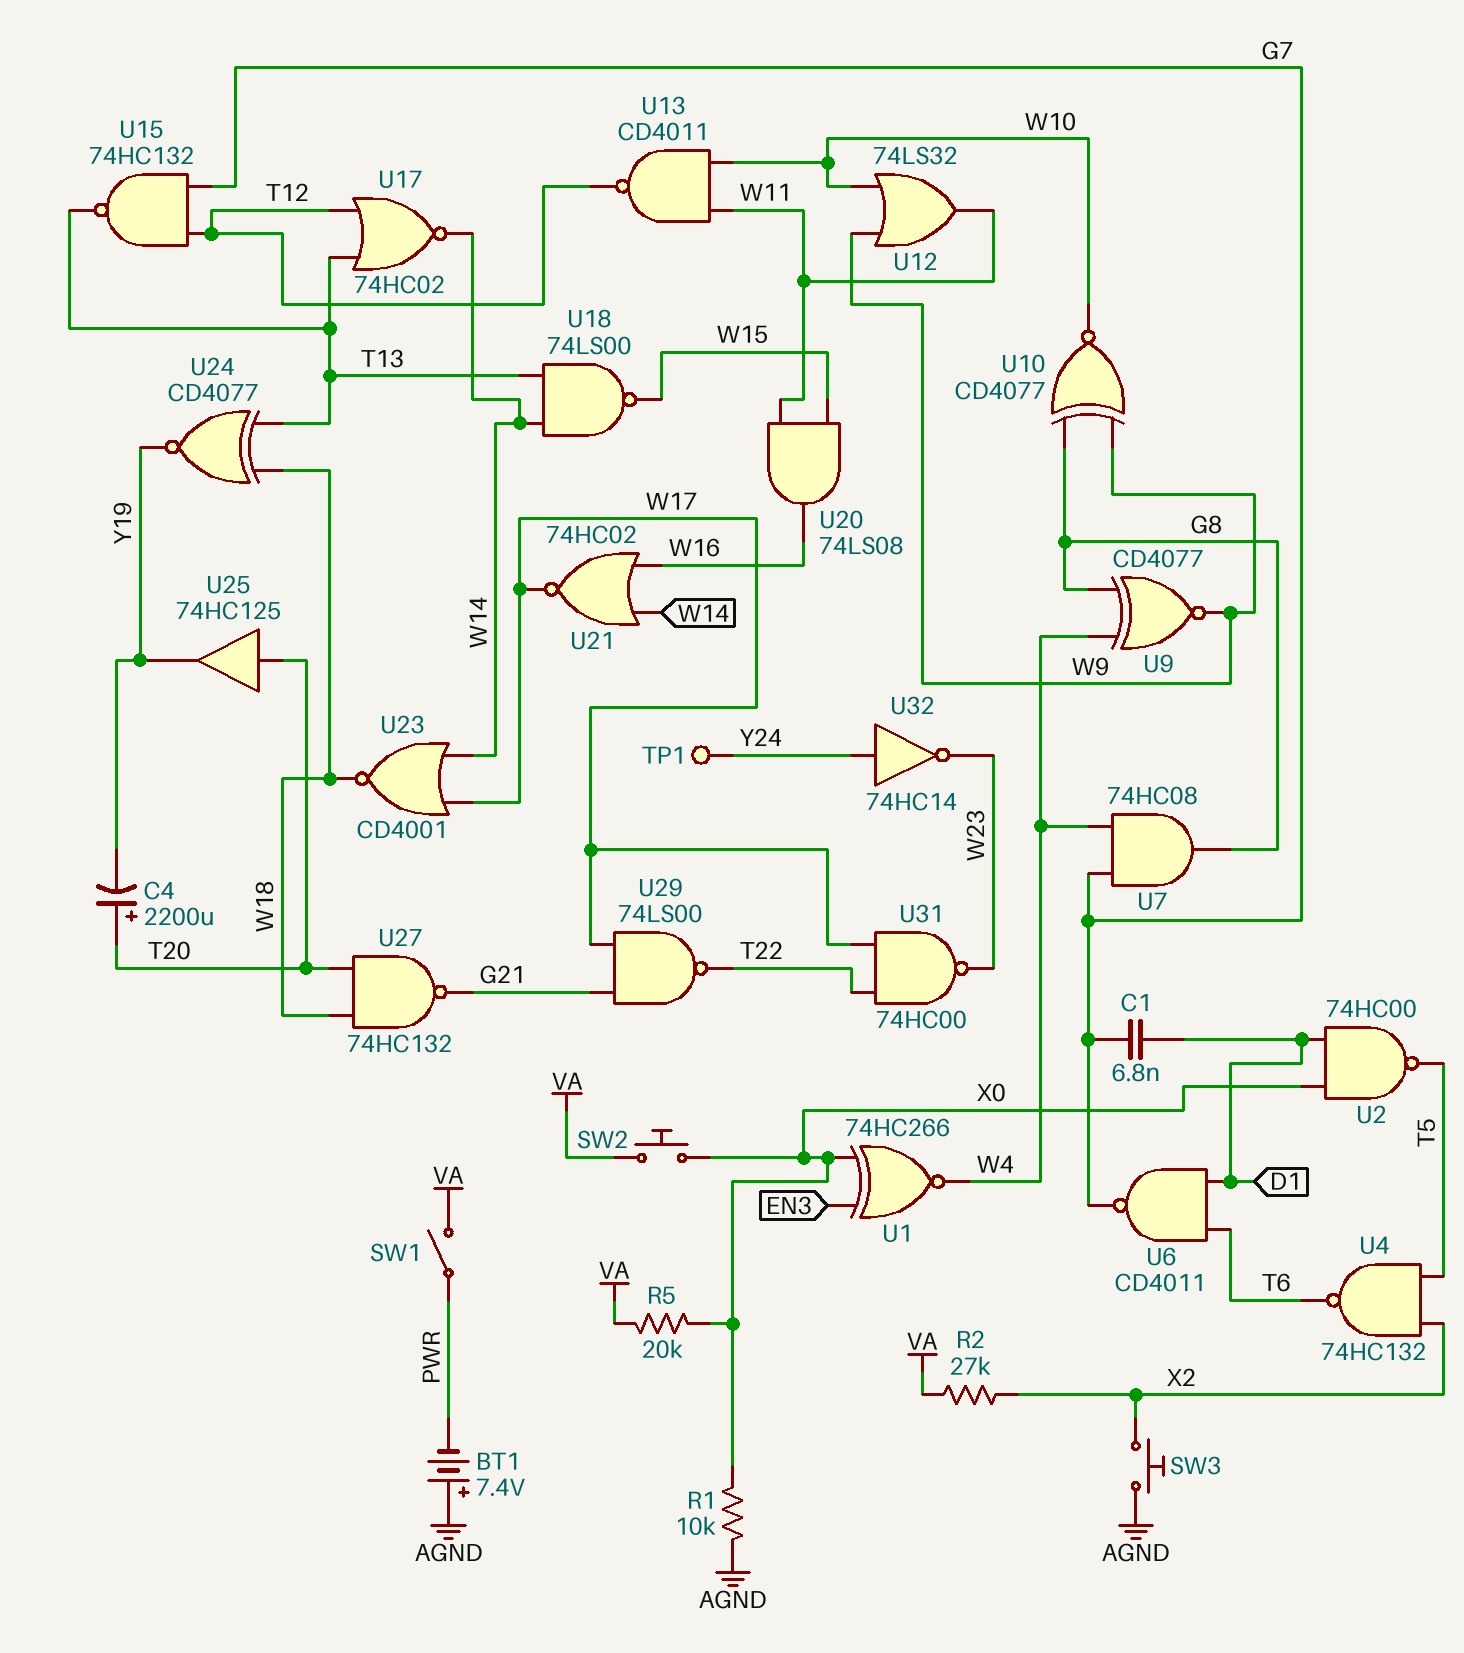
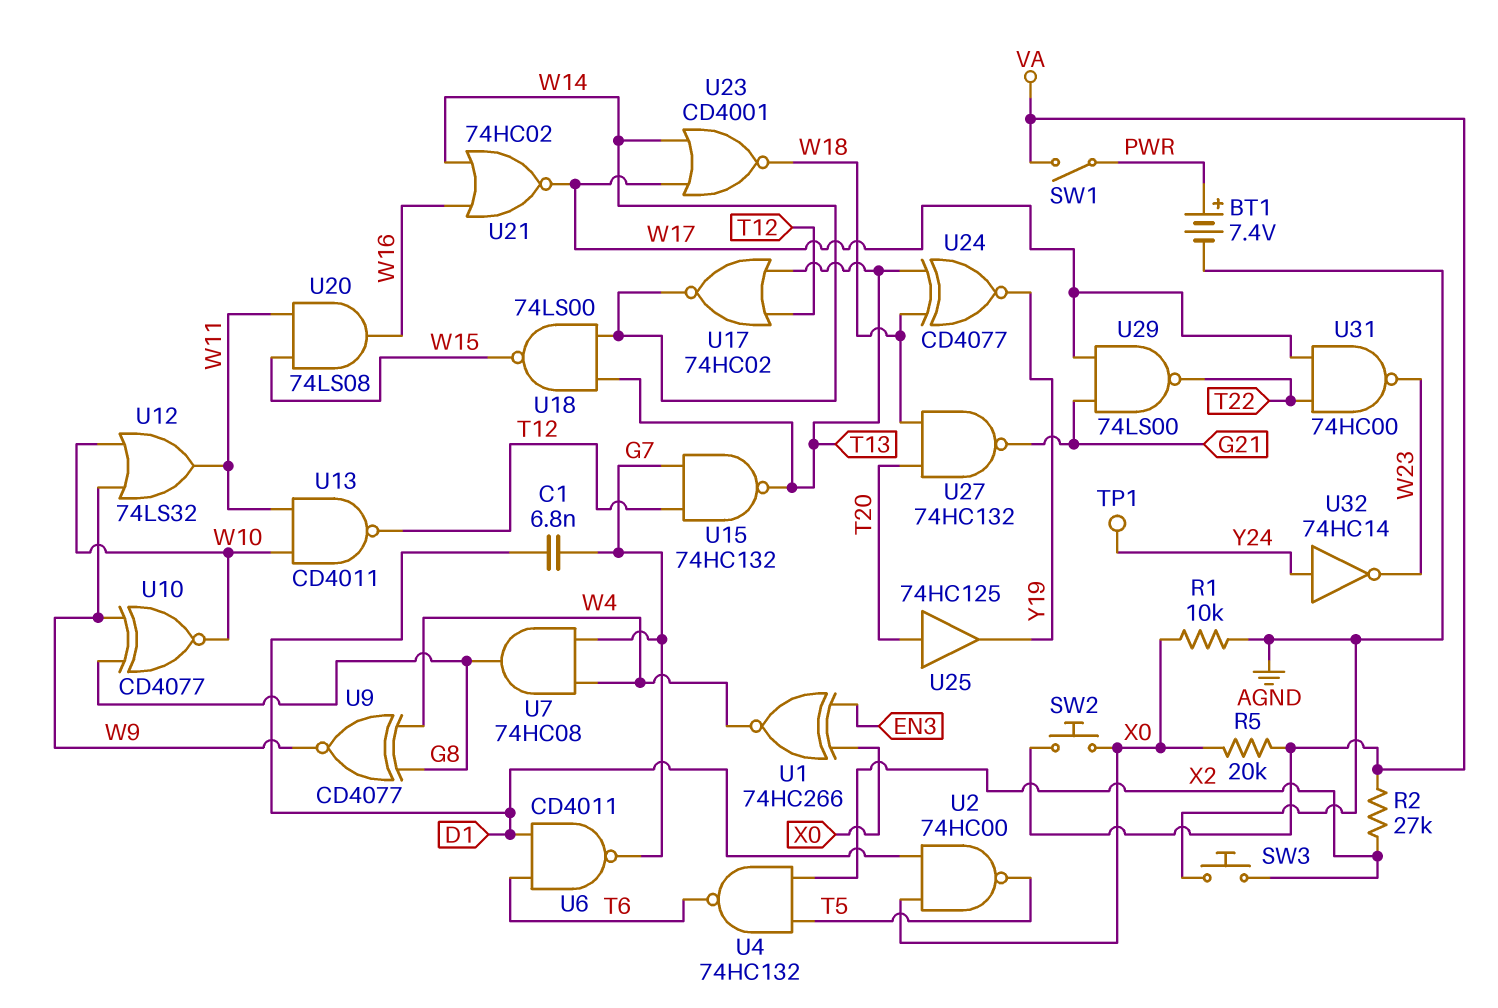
BT1: 7.4V (plus AGND, minus PWR) -> 7.4V (plus PWR, minus AGND)
C4: 2200uF (plus T20, minus Y19) -> none

